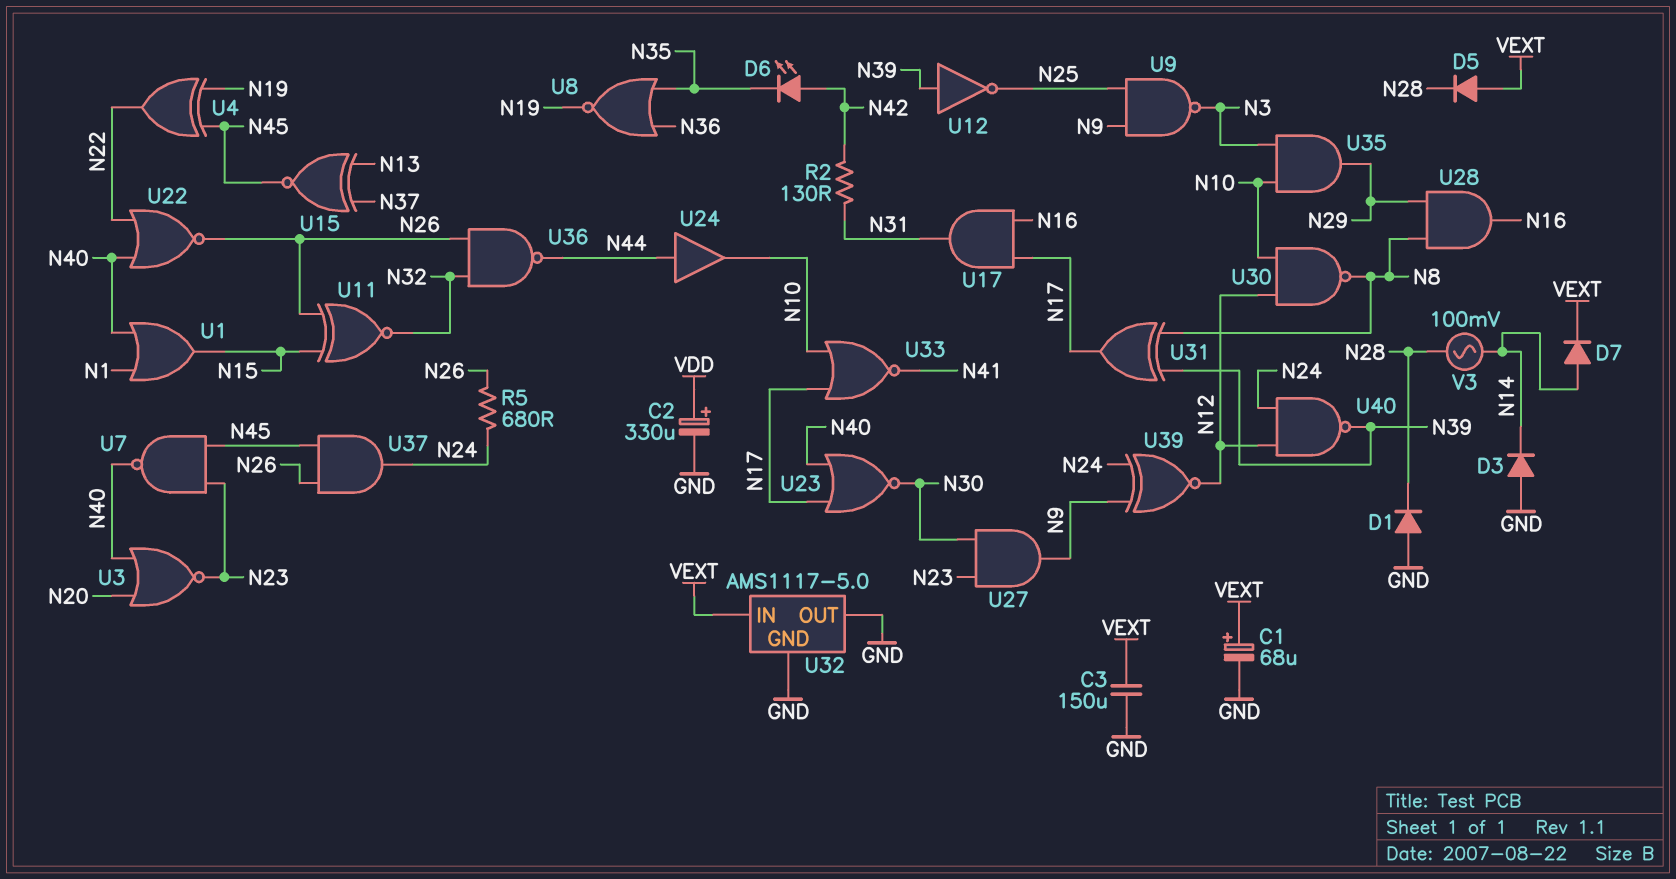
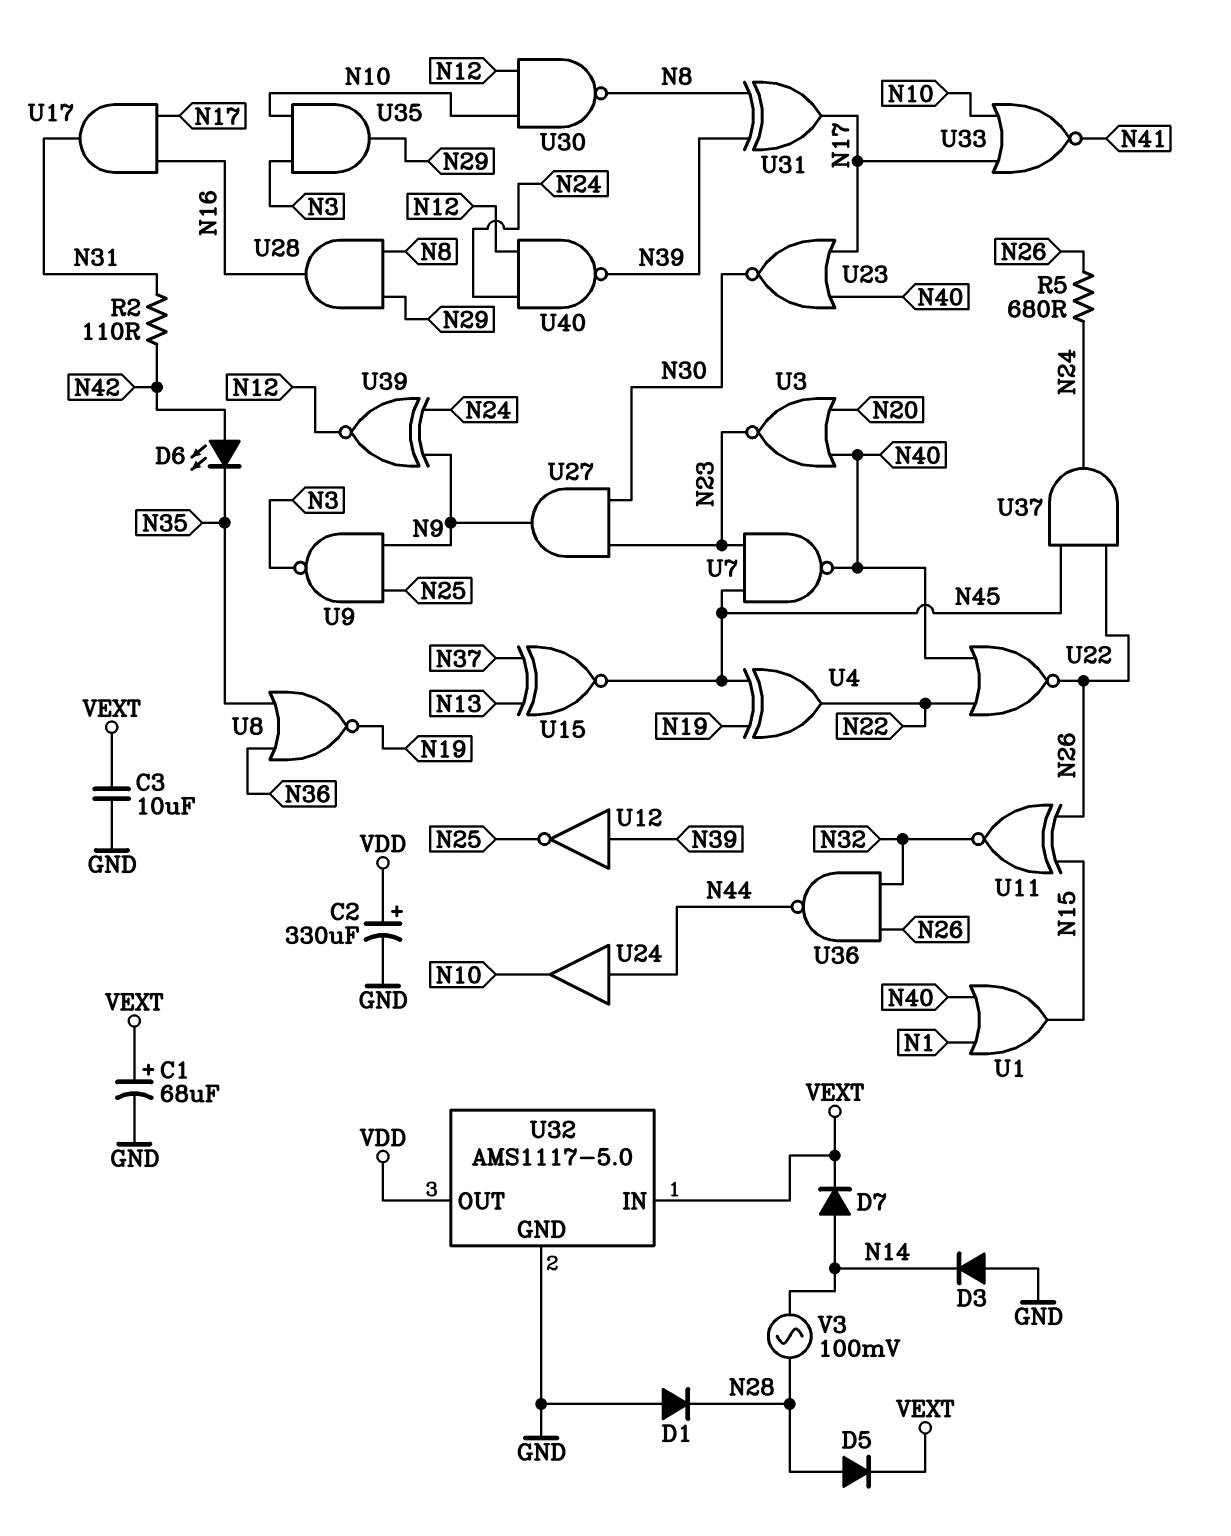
C3: 150uF (GND, VEXT) -> 10uF (GND, VEXT)
D5: diode (A VEXT, K N28) -> diode (A N28, K VEXT)
R2: 130 (N31, N42) -> 110 (N31, N42)
U32 pin OUT: GND -> VDD

